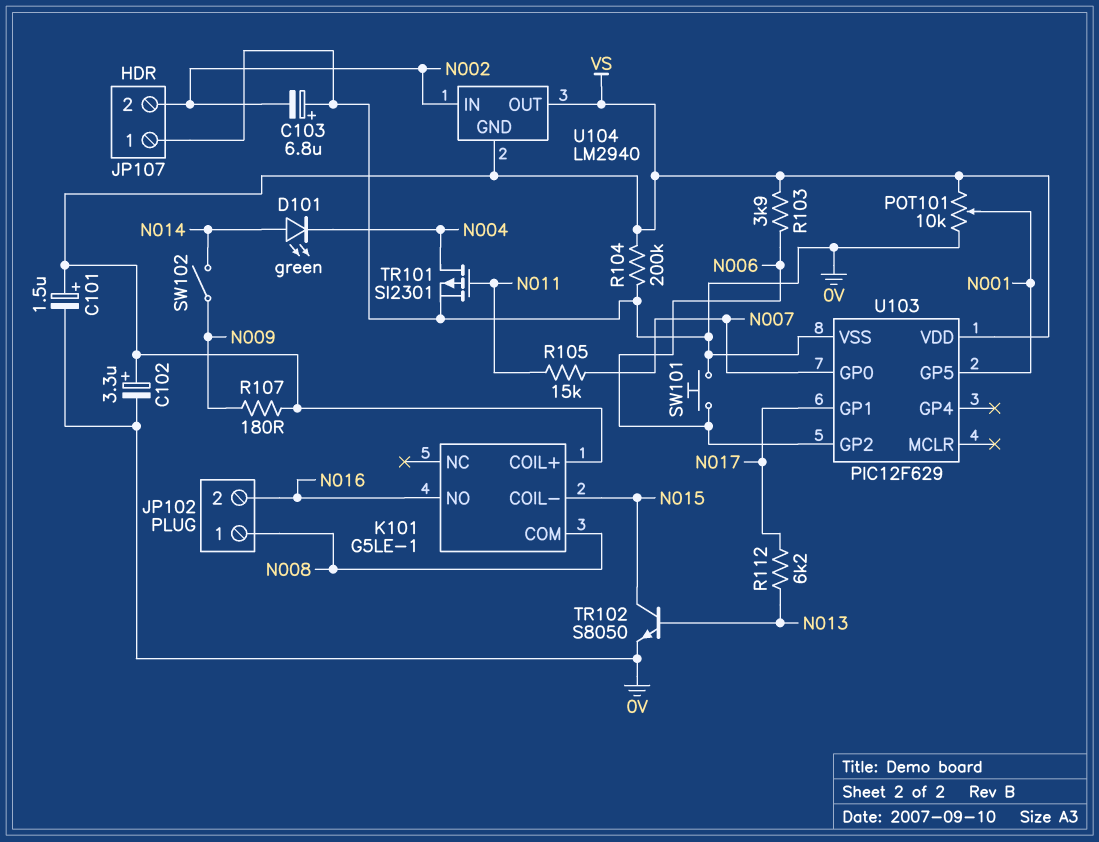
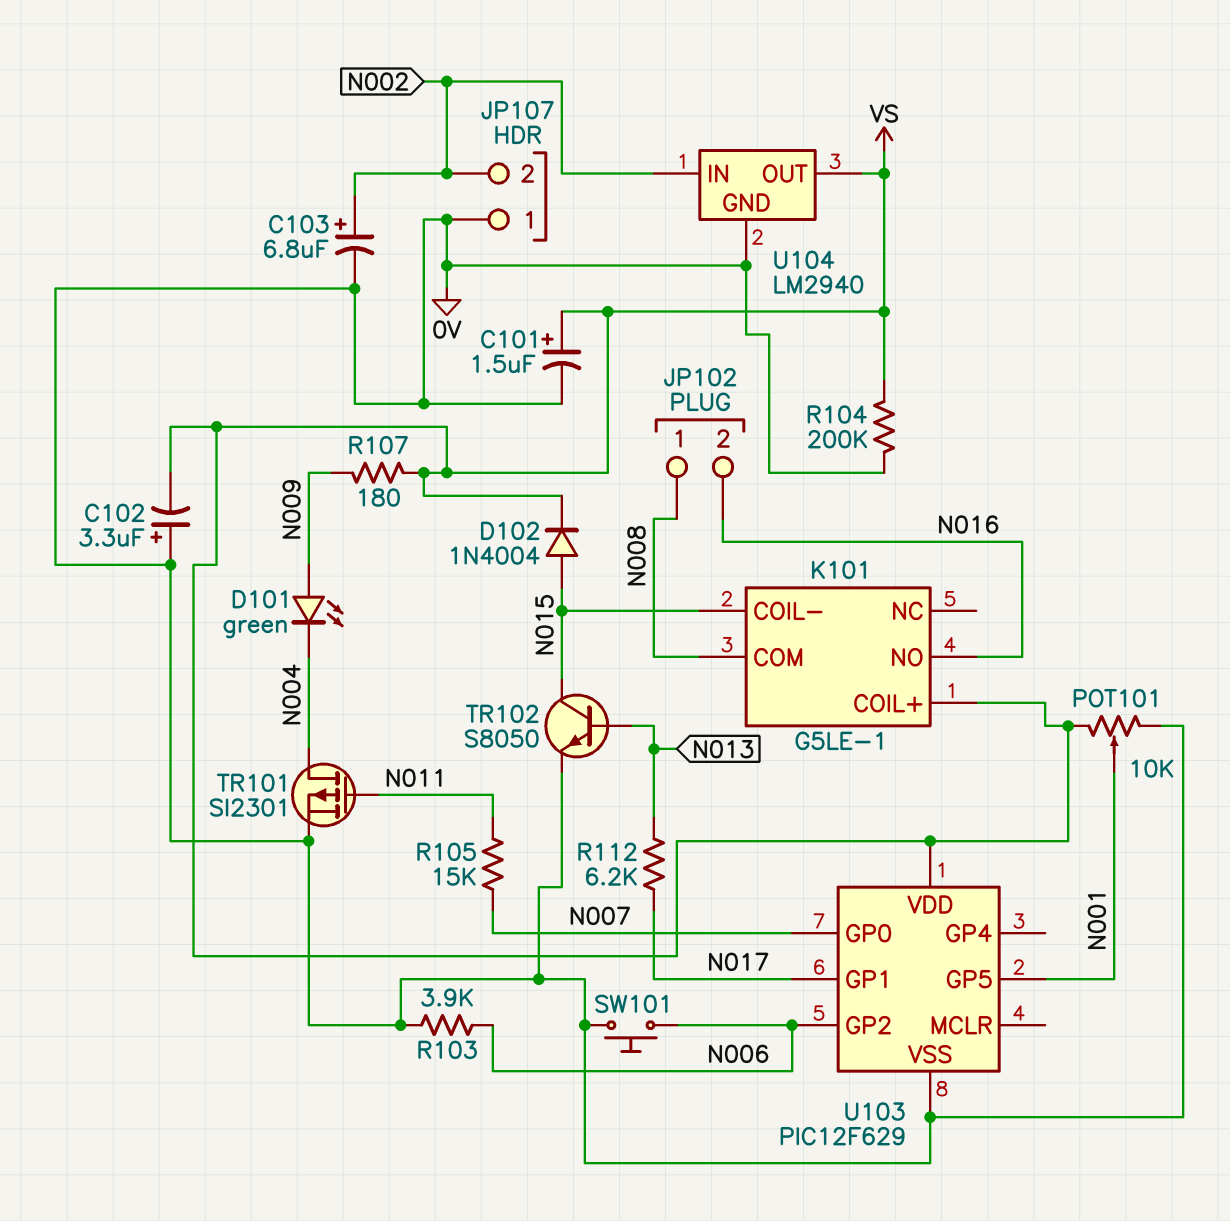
C102: 3.3uF (plus VS, minus 0V) -> 3.3uF (plus 0V, minus VS)
C103: 6.8uF (plus 0V, minus N002) -> 6.8uF (plus N002, minus 0V)
D101: LED green (A N014, K N004) -> LED green (A N009, K N004)
D102: none -> diode 1N4004 (A N015, K VS)
R103: 3.9k (N006, VS) -> 3.9k (0V, N006)
SW102: switch (N009, N014) -> none
U104 pin GND: VS -> 0V

